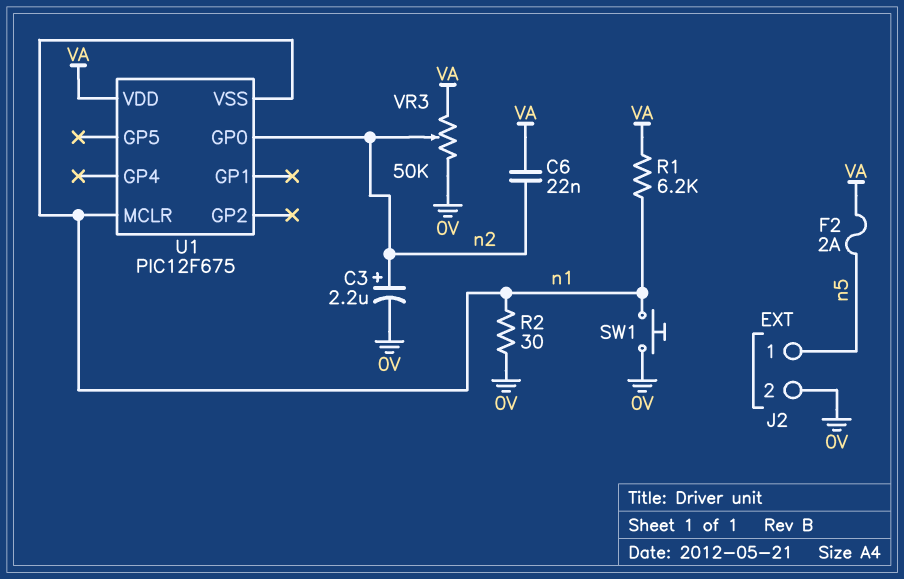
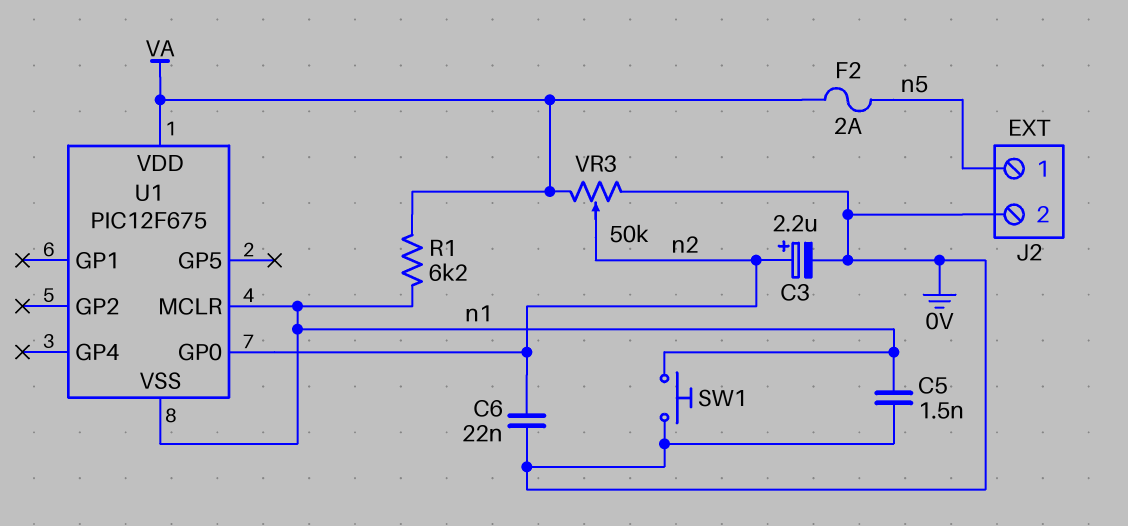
C5: none -> 1.5nF (0V, n1)
C6: 22nF (VA, n2) -> 22nF (0V, n2)
R2: 30 (0V, n1) -> none

